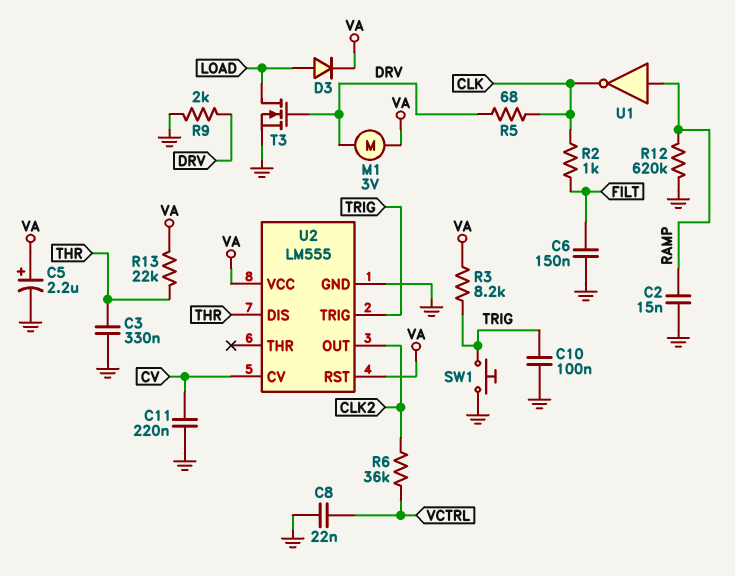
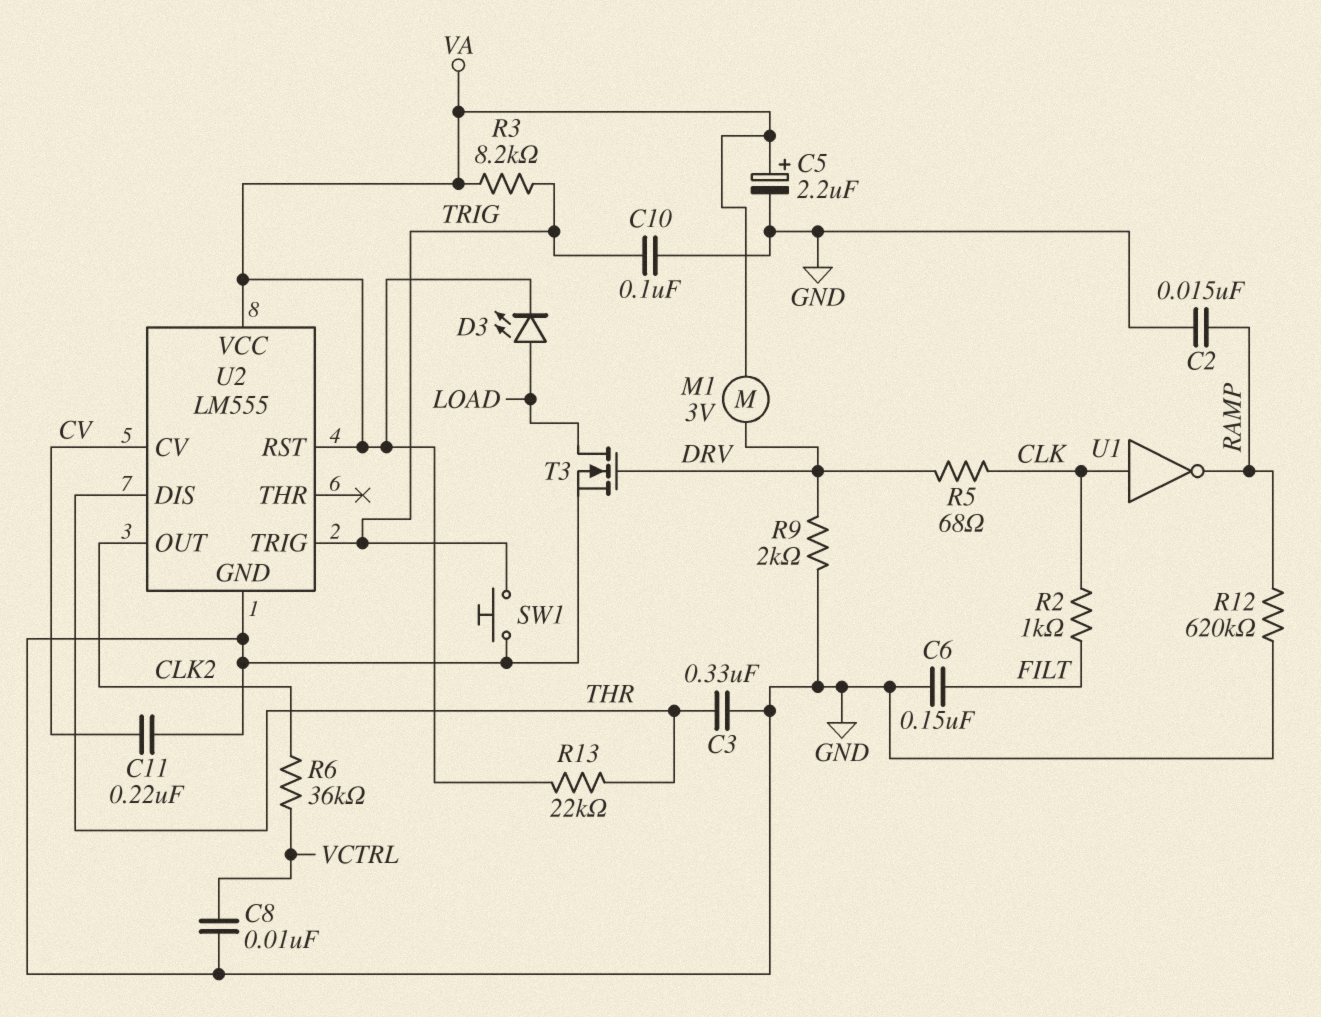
C8: 22nF (GND, VCTRL) -> 10nF (GND, VCTRL)
D3: diode (A LOAD, K VA) -> LED (A LOAD, K VA)
U1: NOT (in RAMP, out CLK) -> NOT (in CLK, out RAMP)

